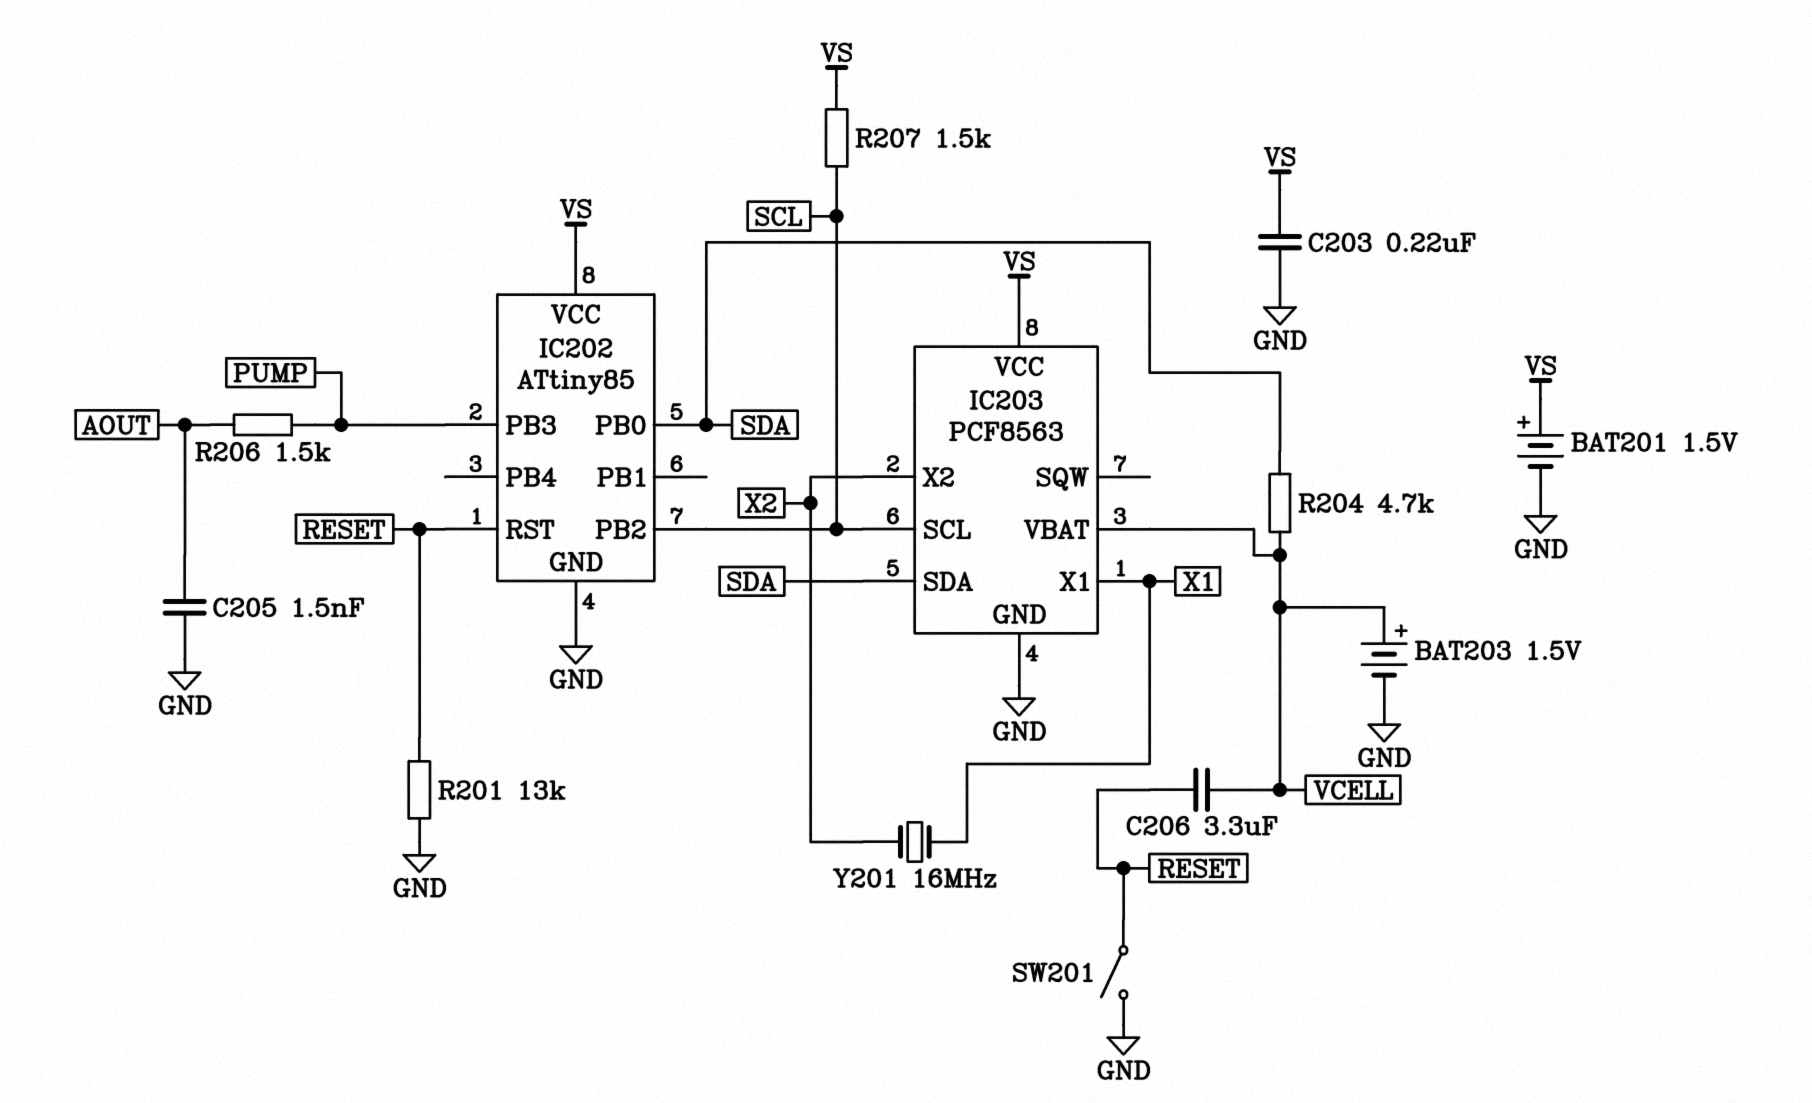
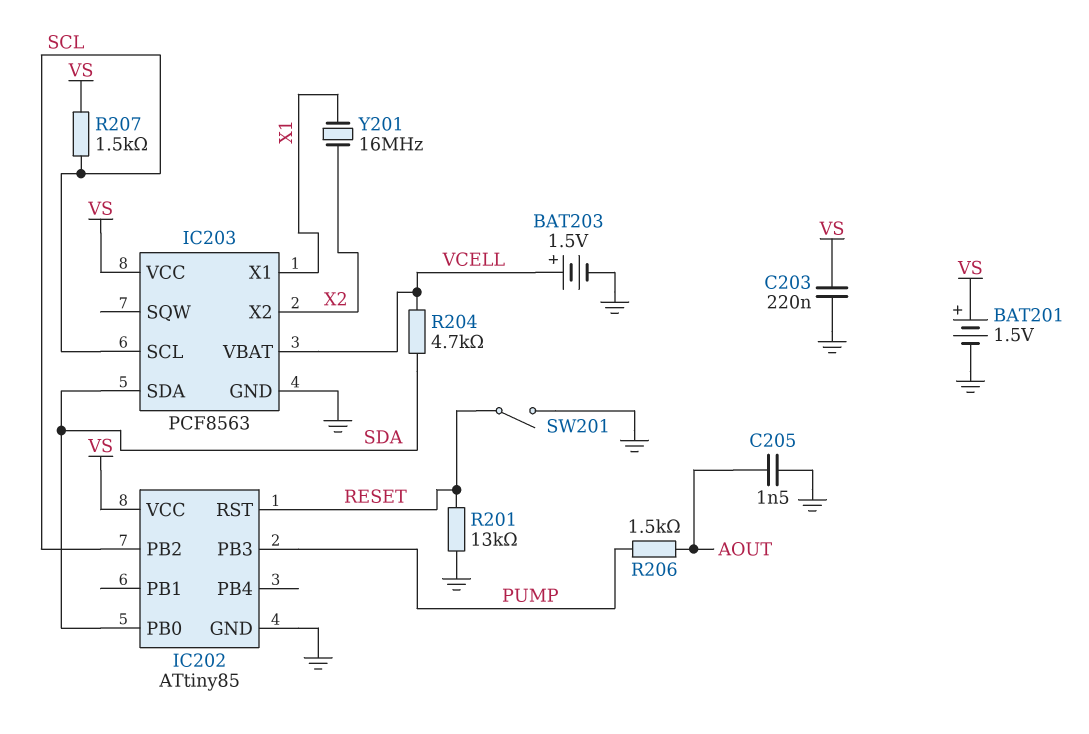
C206: 3.3uF (RESET, VCELL) -> none

